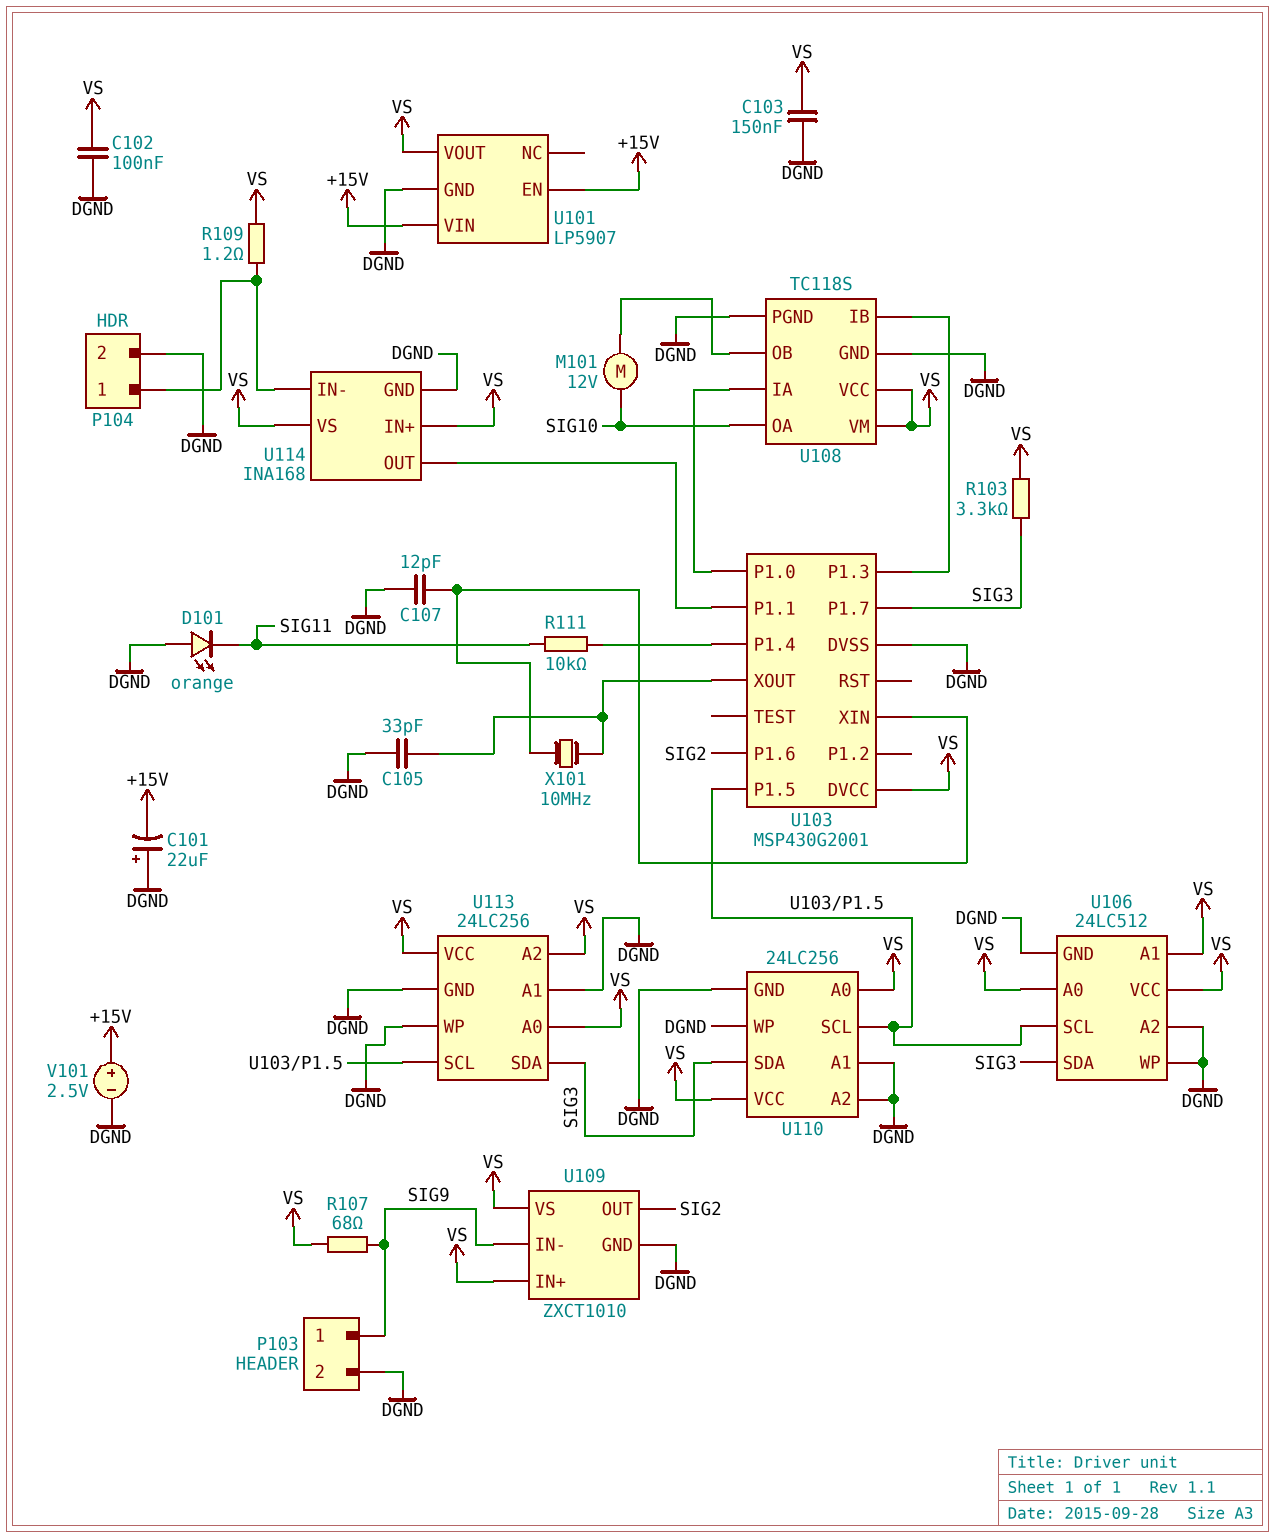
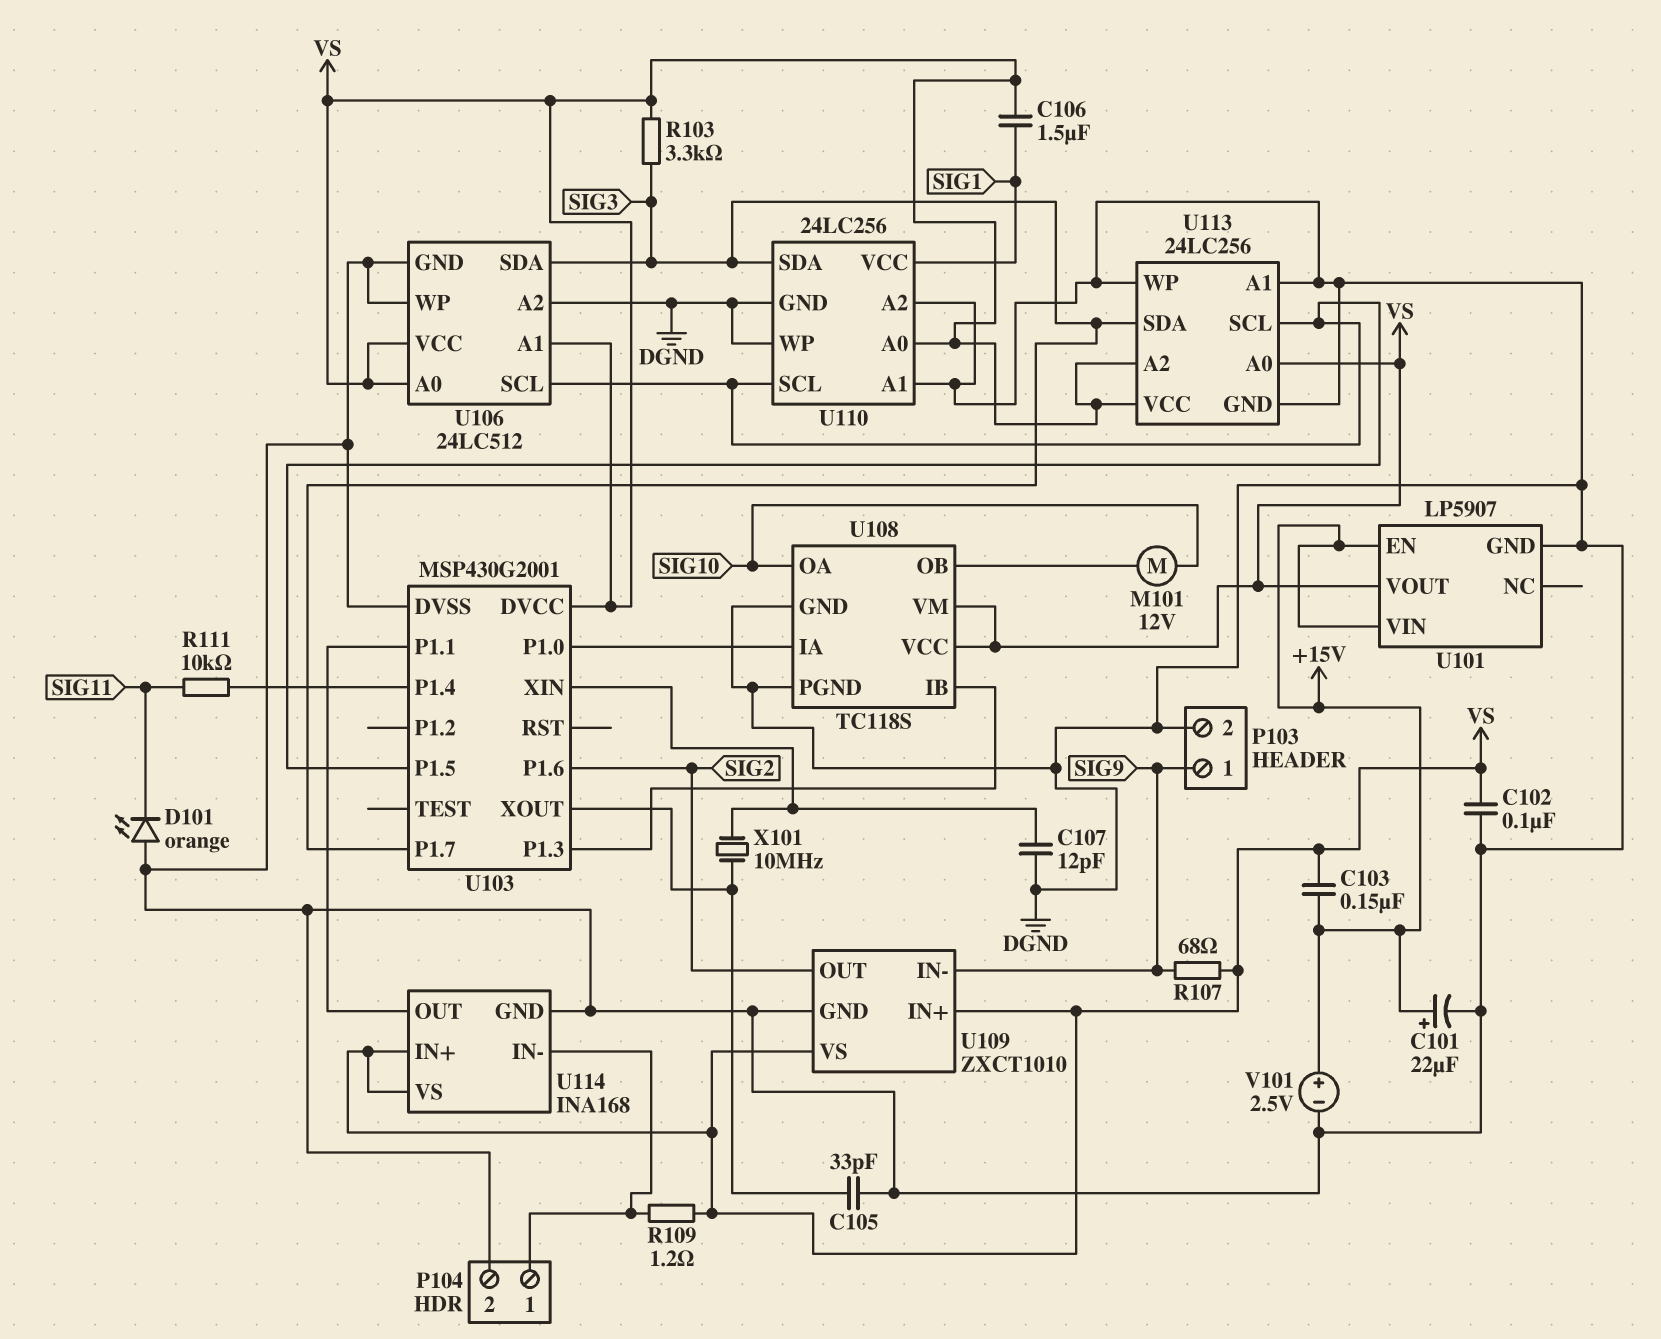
C101: 22uF (plus DGND, minus +15V) -> 22uF (plus +15V, minus DGND)
C103: 150nF (DGND, VS) -> 150nF (+15V, VS)
C106: none -> 1.5uF (SIG1, VS)
U110 pin VCC: VS -> SIG1

